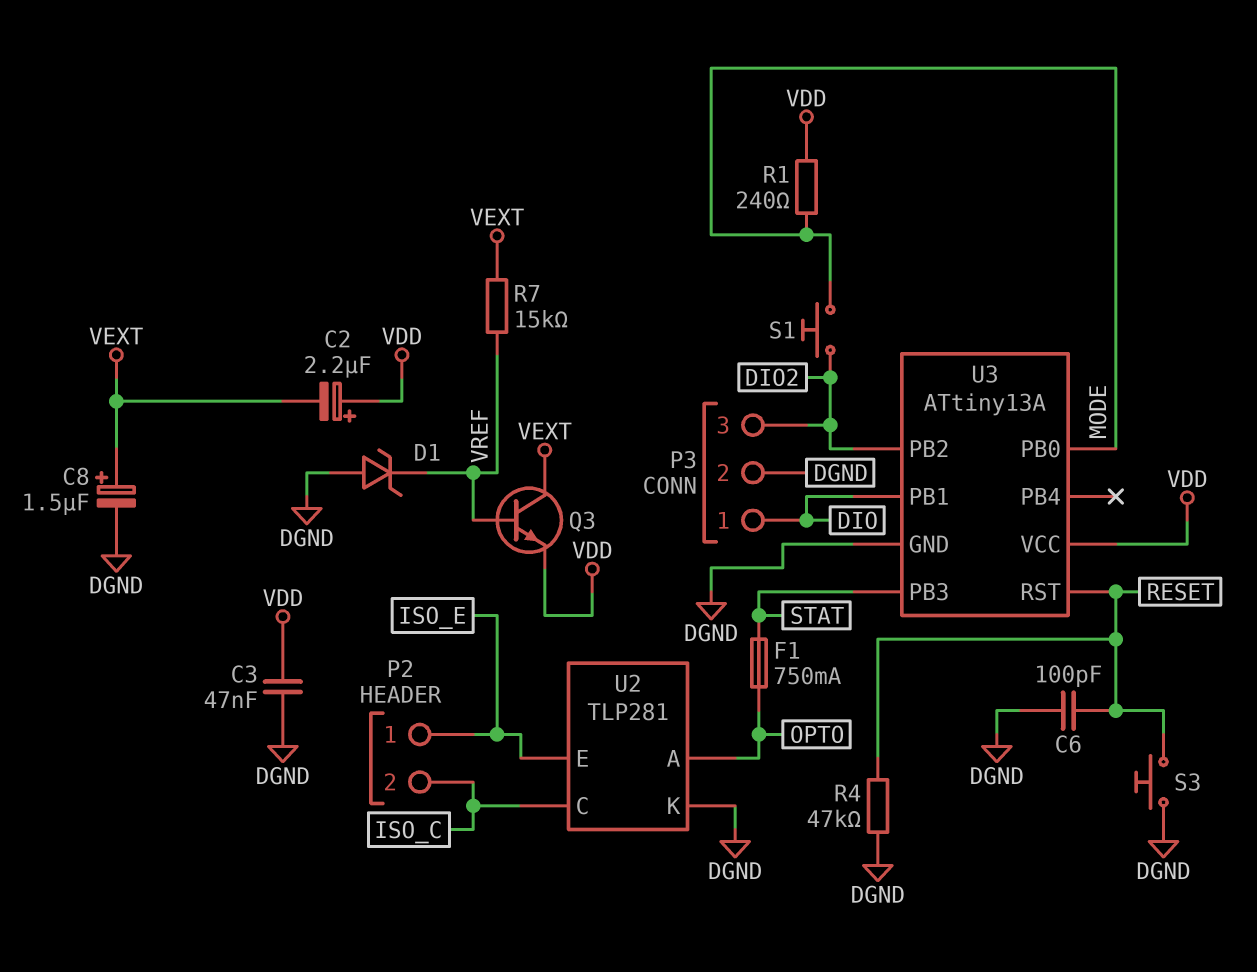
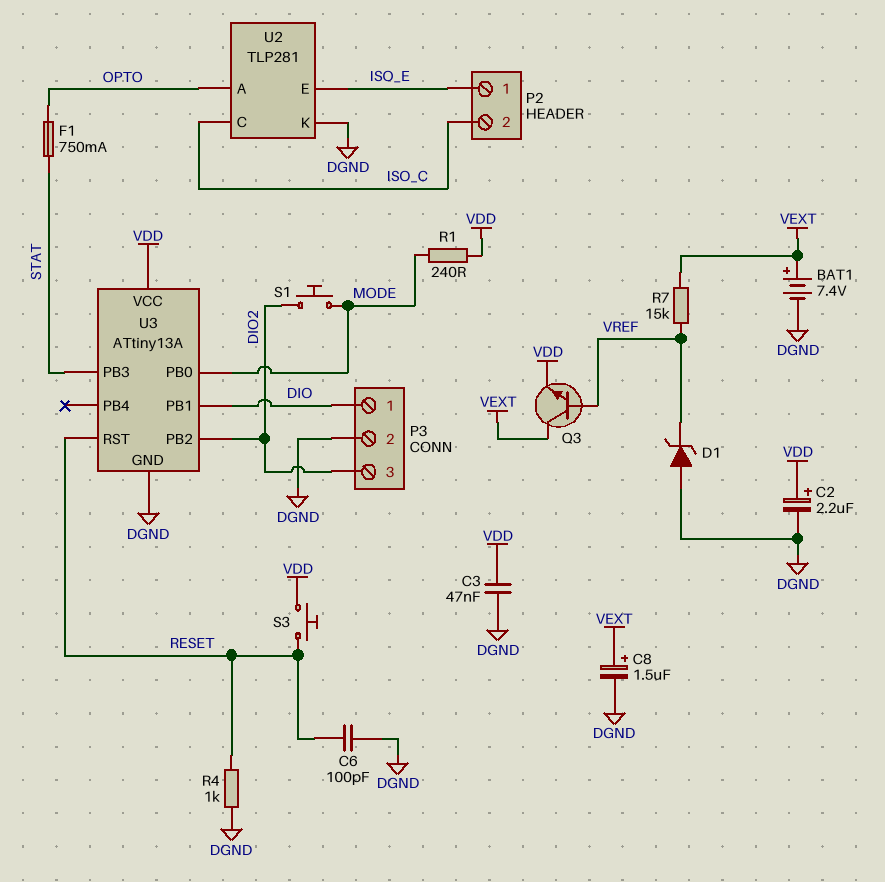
BAT1: none -> 7.4V (plus VEXT, minus DGND)
C2: 2.2uF (plus VDD, minus VEXT) -> 2.2uF (plus VDD, minus DGND)
R4: 47k (DGND, RESET) -> 1k (DGND, RESET)
S3: button (DGND, RESET) -> button (RESET, VDD)

